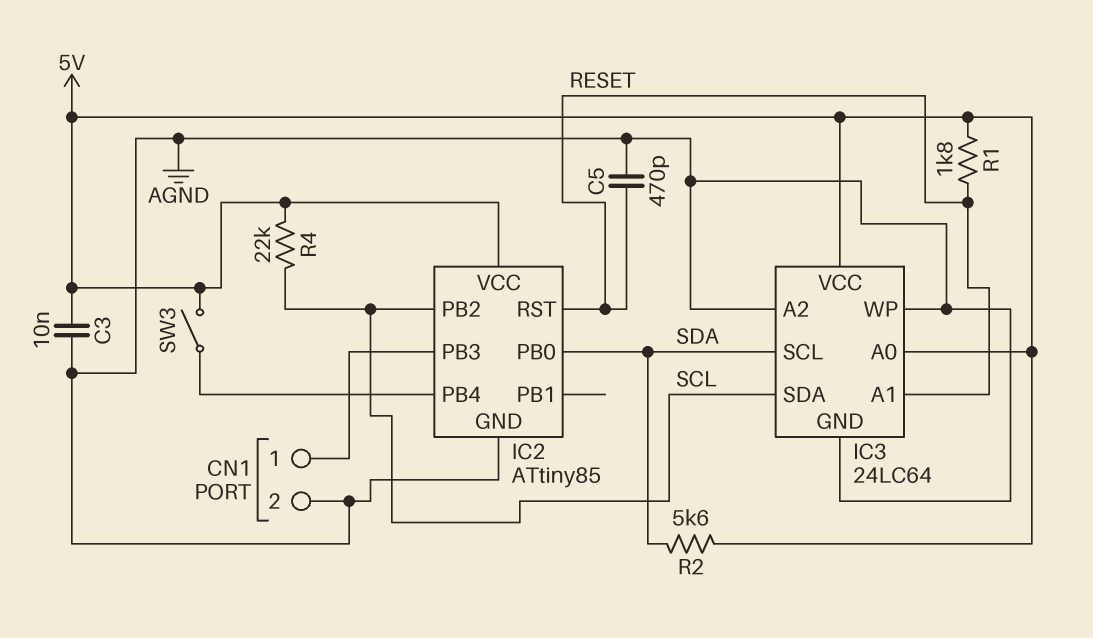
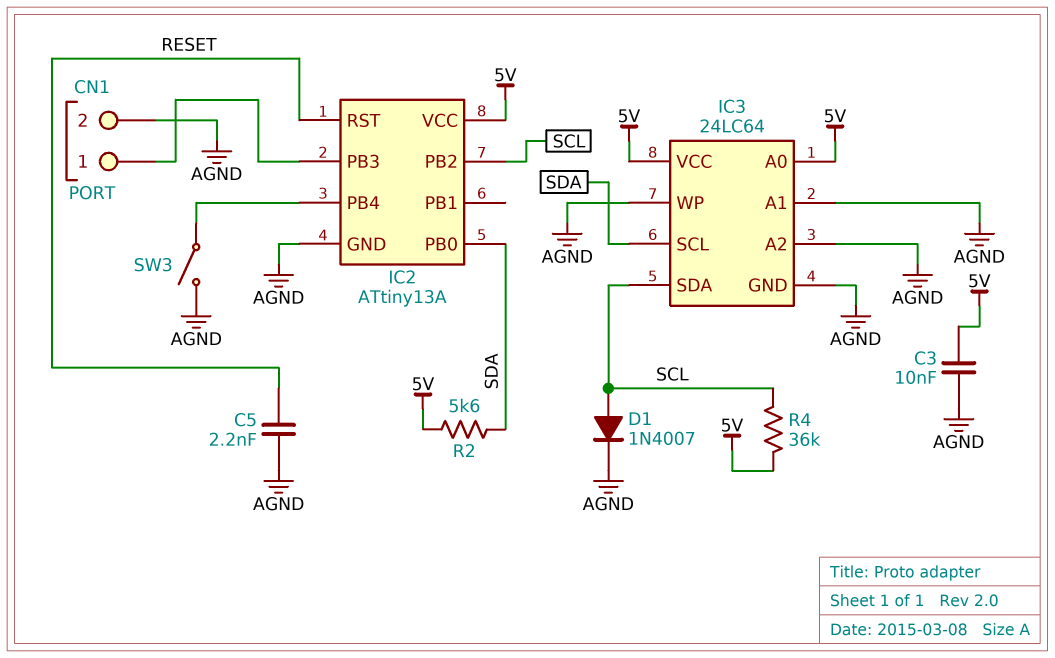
C5: 470pF (AGND, RESET) -> 2.2nF (AGND, RESET)
D1: none -> diode 1N4007 (A SCL, K AGND)
IC2: ATtiny85 -> ATtiny13A
IC3 pin A1: RESET -> AGND
R1: 1.8k (5V, RESET) -> none
R4: 22k (5V, SCL) -> 36k (5V, SCL)
SW3: switch (5V, IC2/PB4) -> switch (AGND, IC2/PB4)

